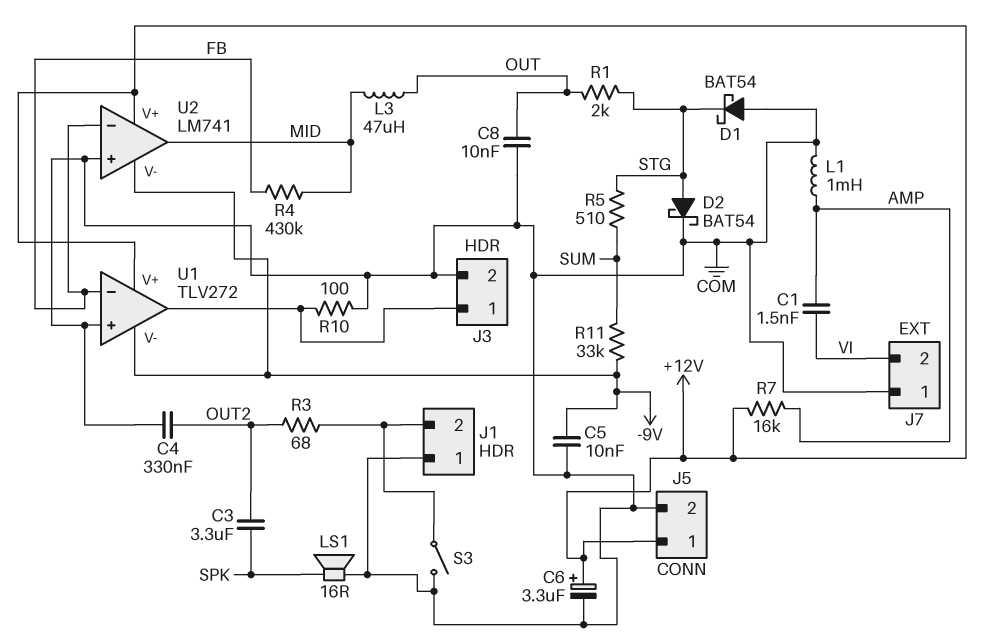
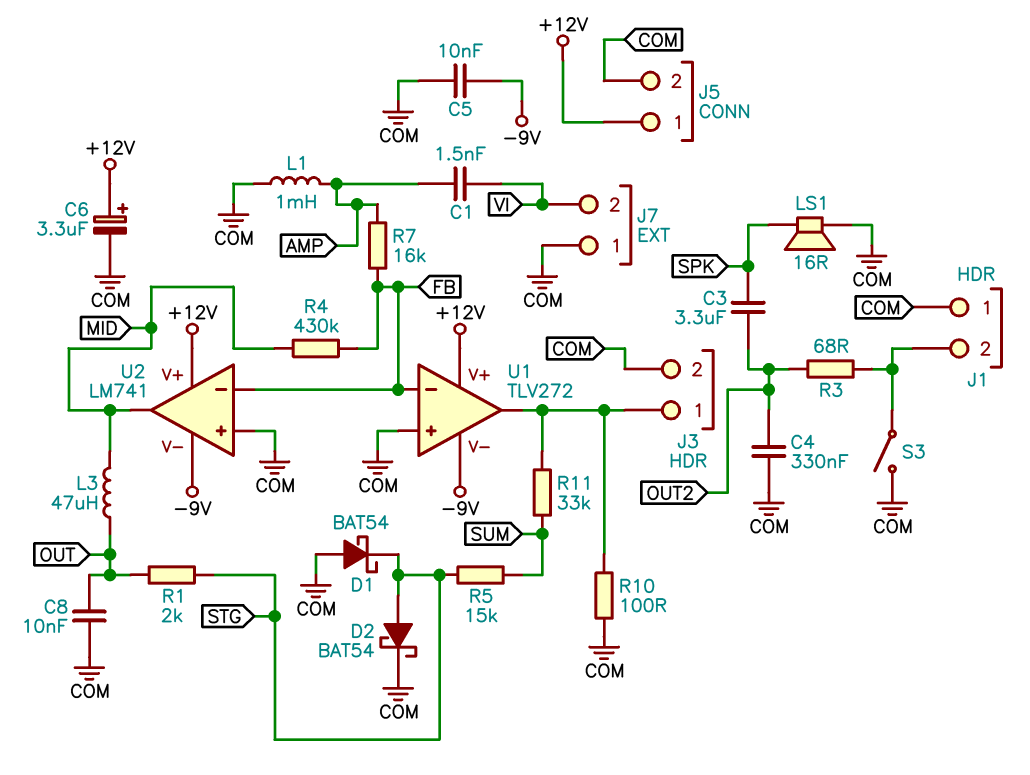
R5: 510 (STG, SUM) -> 15k (STG, SUM)
R7: 16k (+12V, AMP) -> 16k (AMP, FB)
R11: 33k (-9V, SUM) -> 33k (J3/1, SUM)

